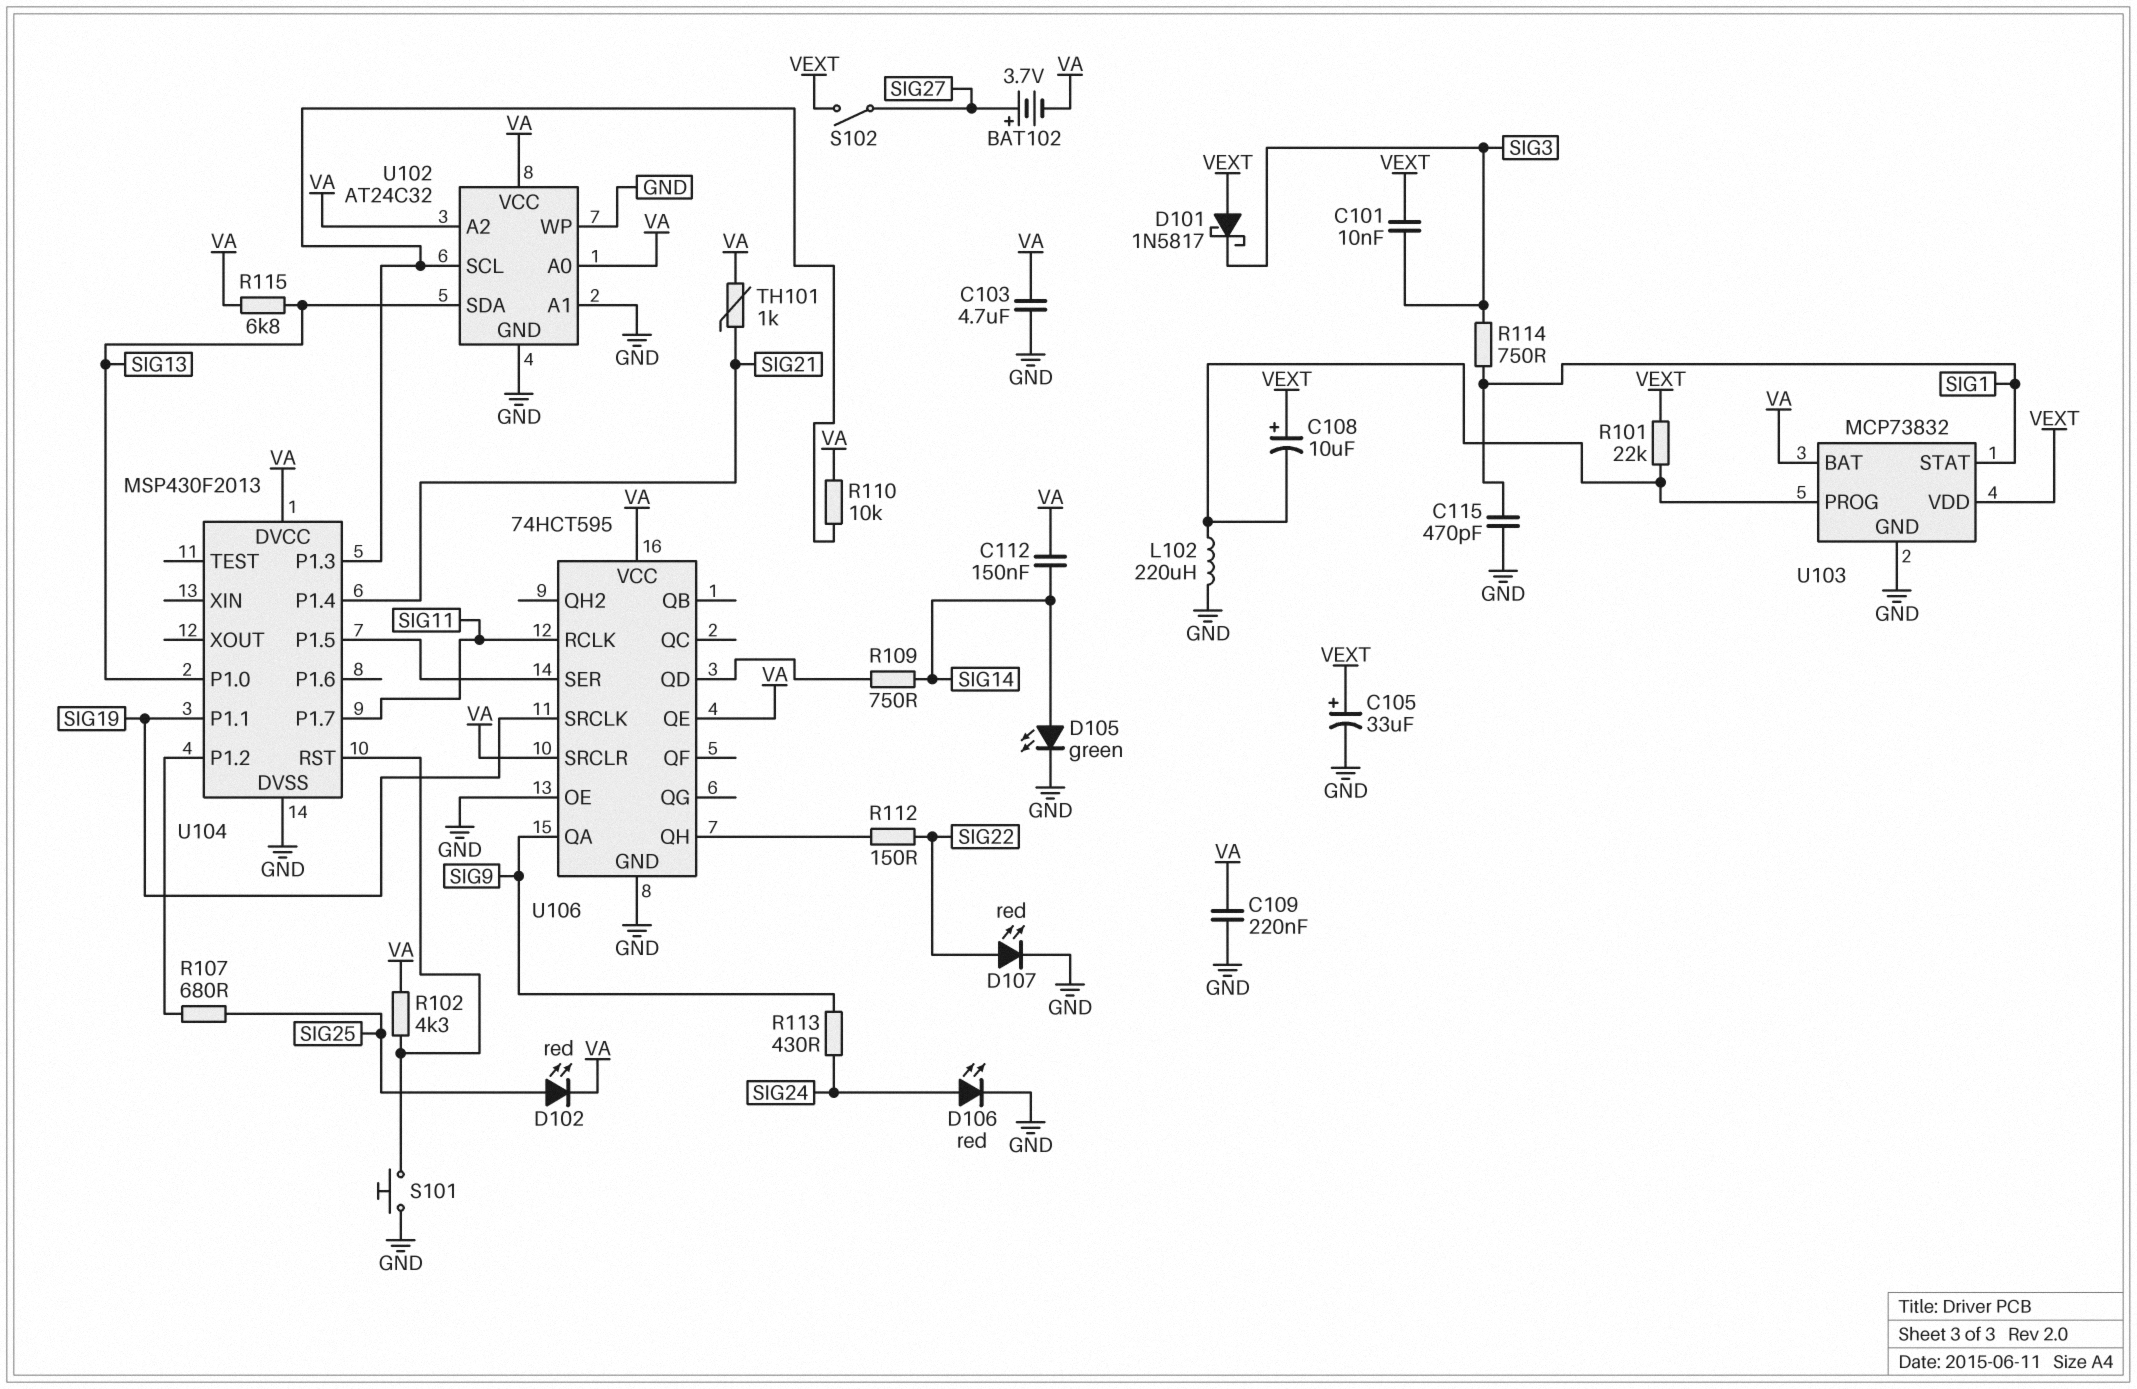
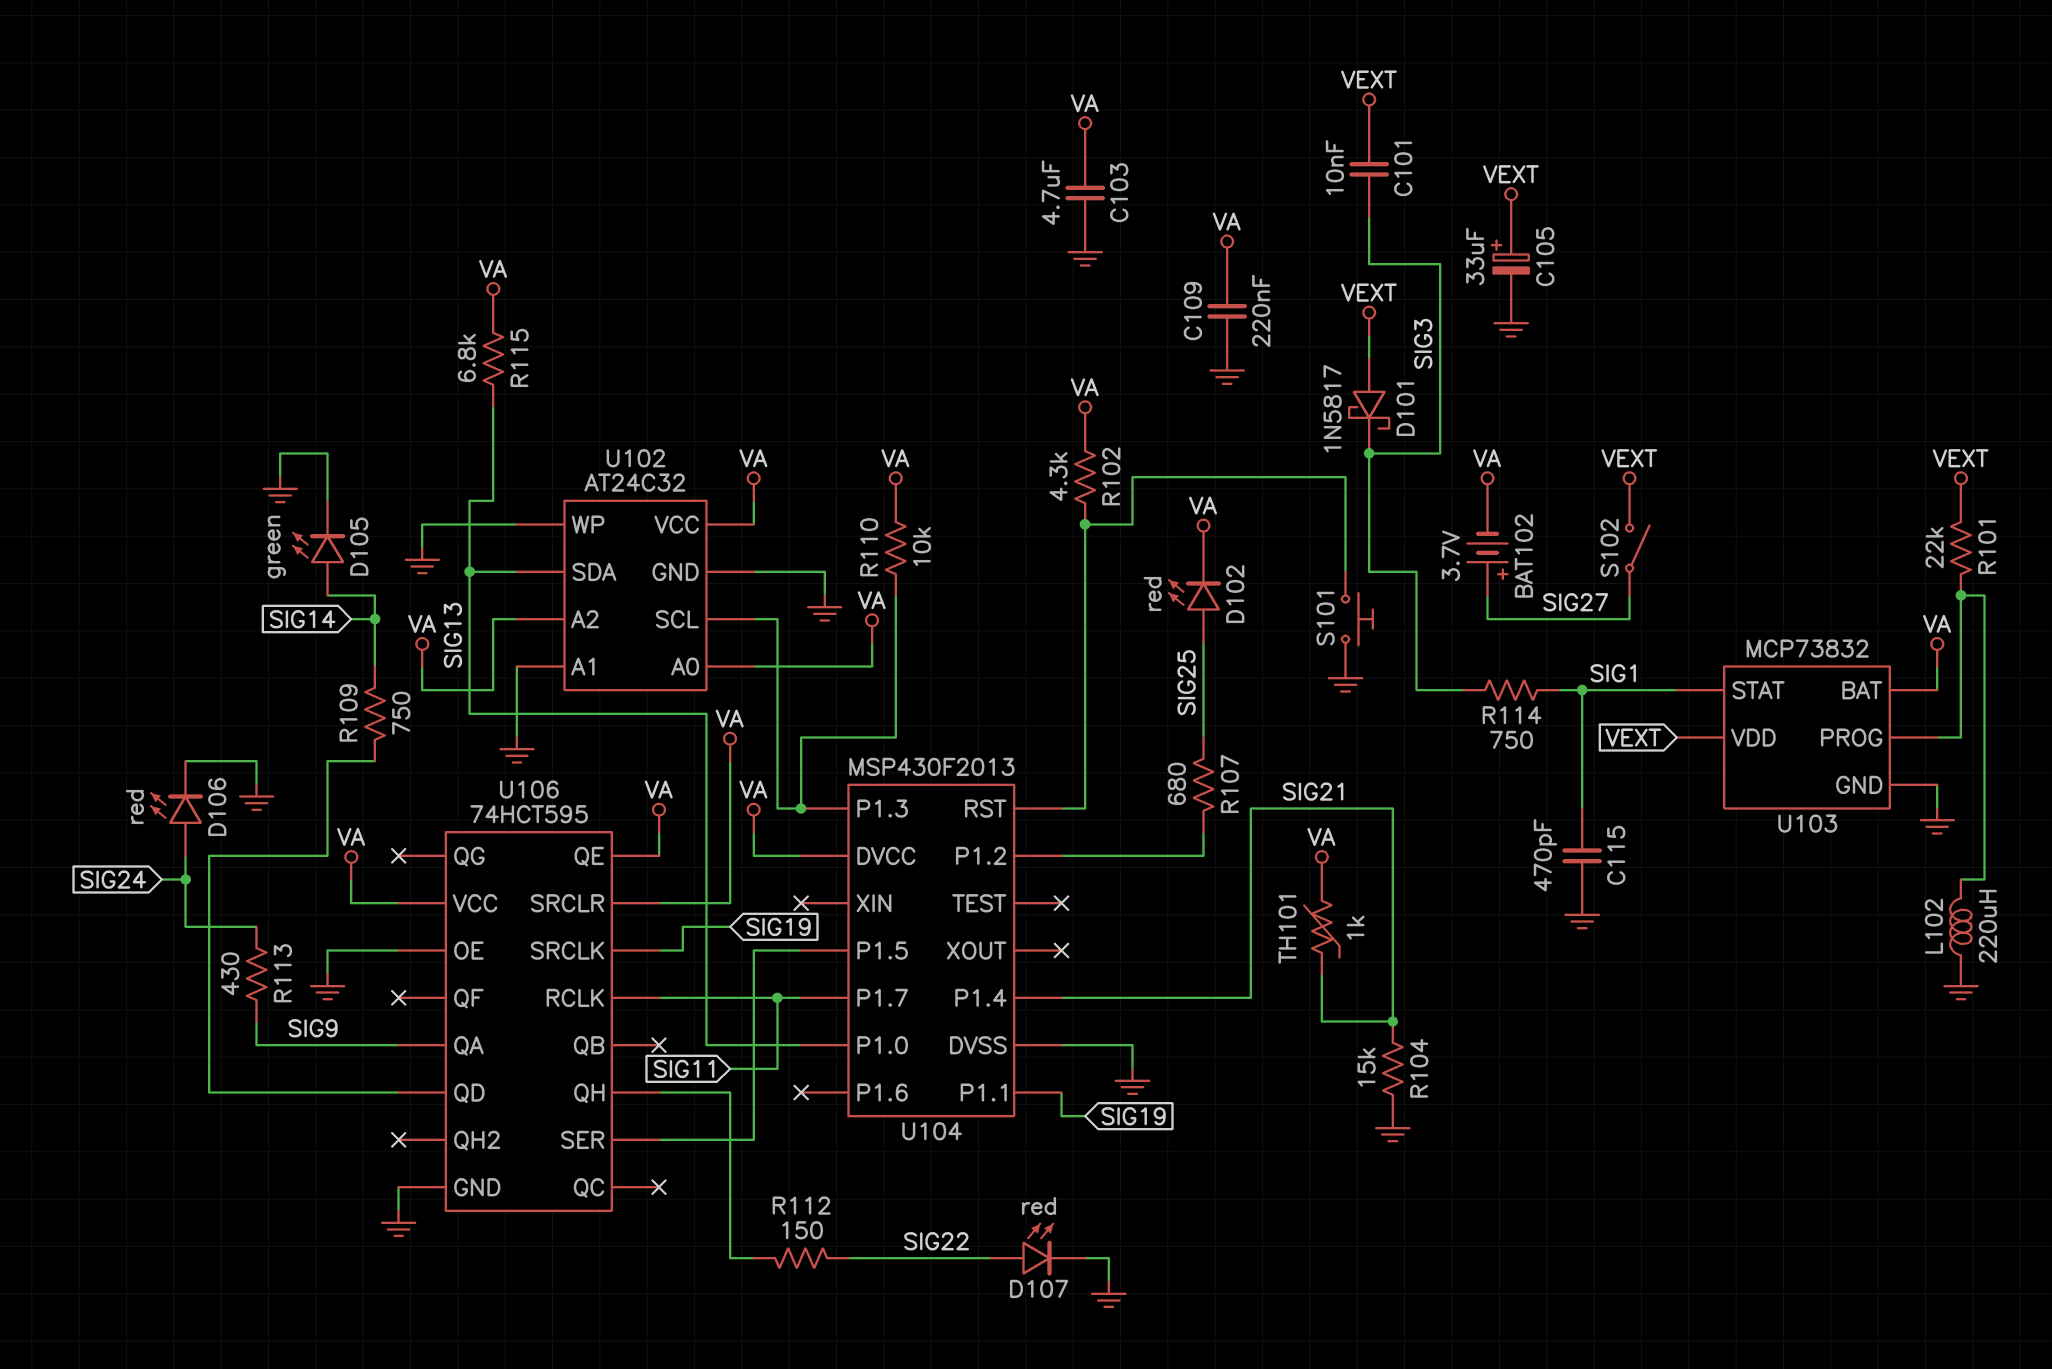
C108: 10uF (plus VEXT, minus U103/PROG) -> none
C112: 150nF (SIG14, VA) -> none
R104: none -> 15k (GND, SIG21)

